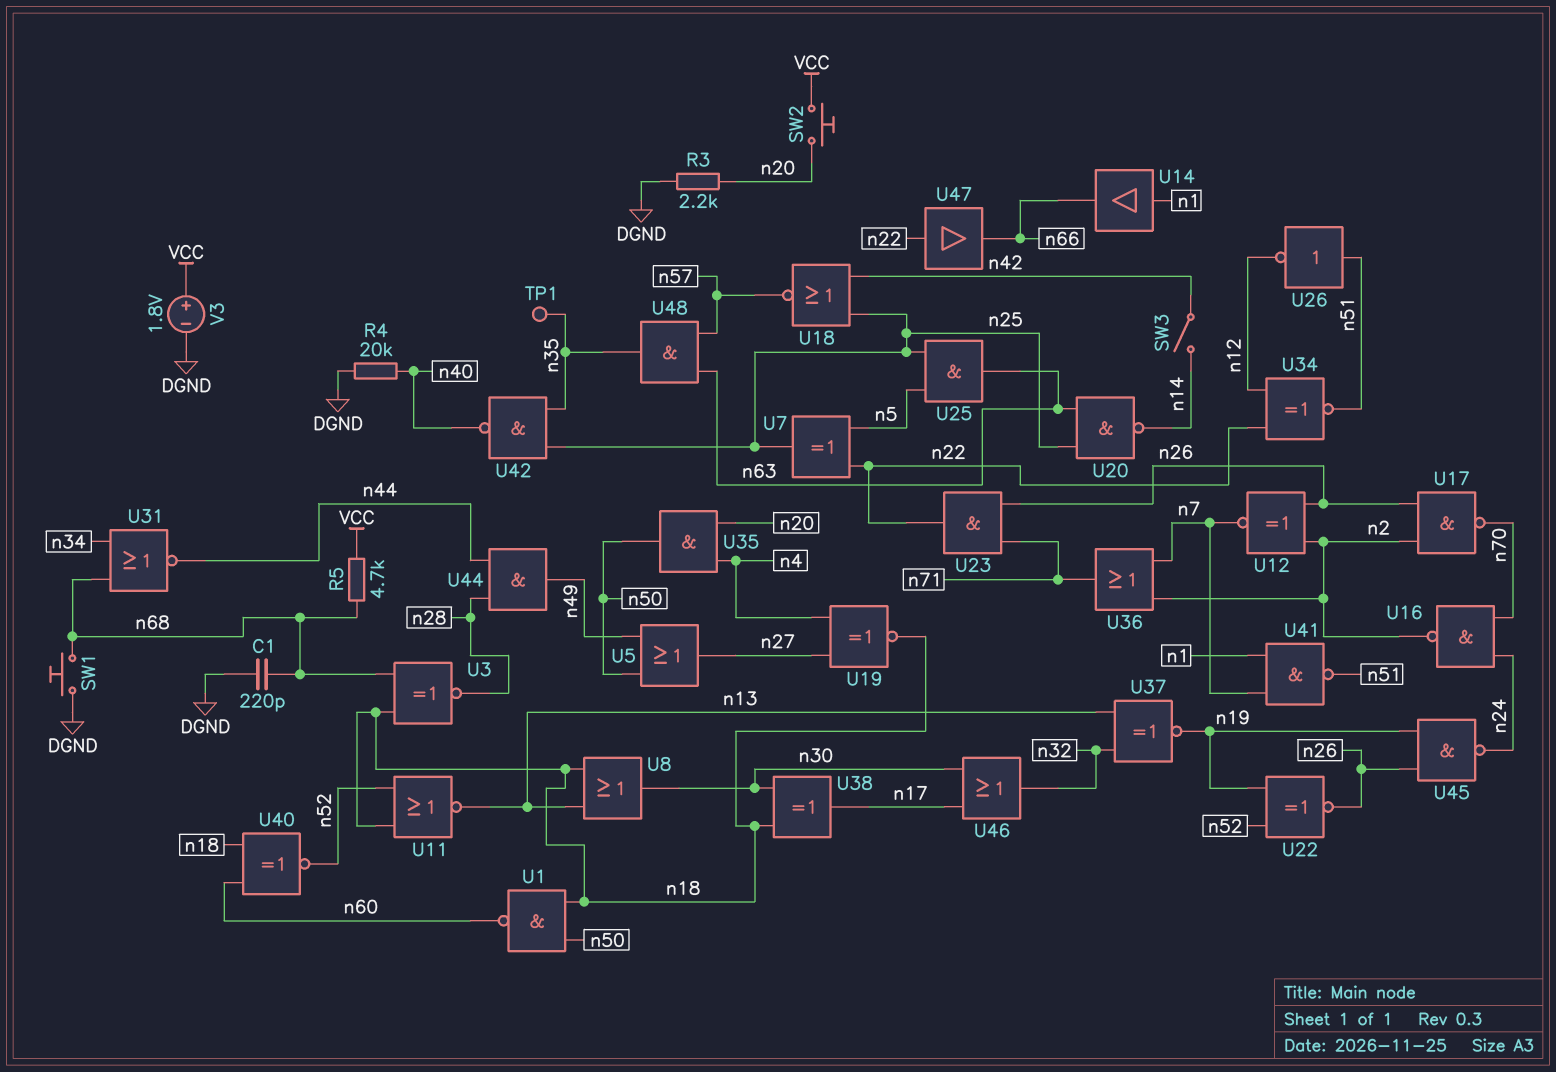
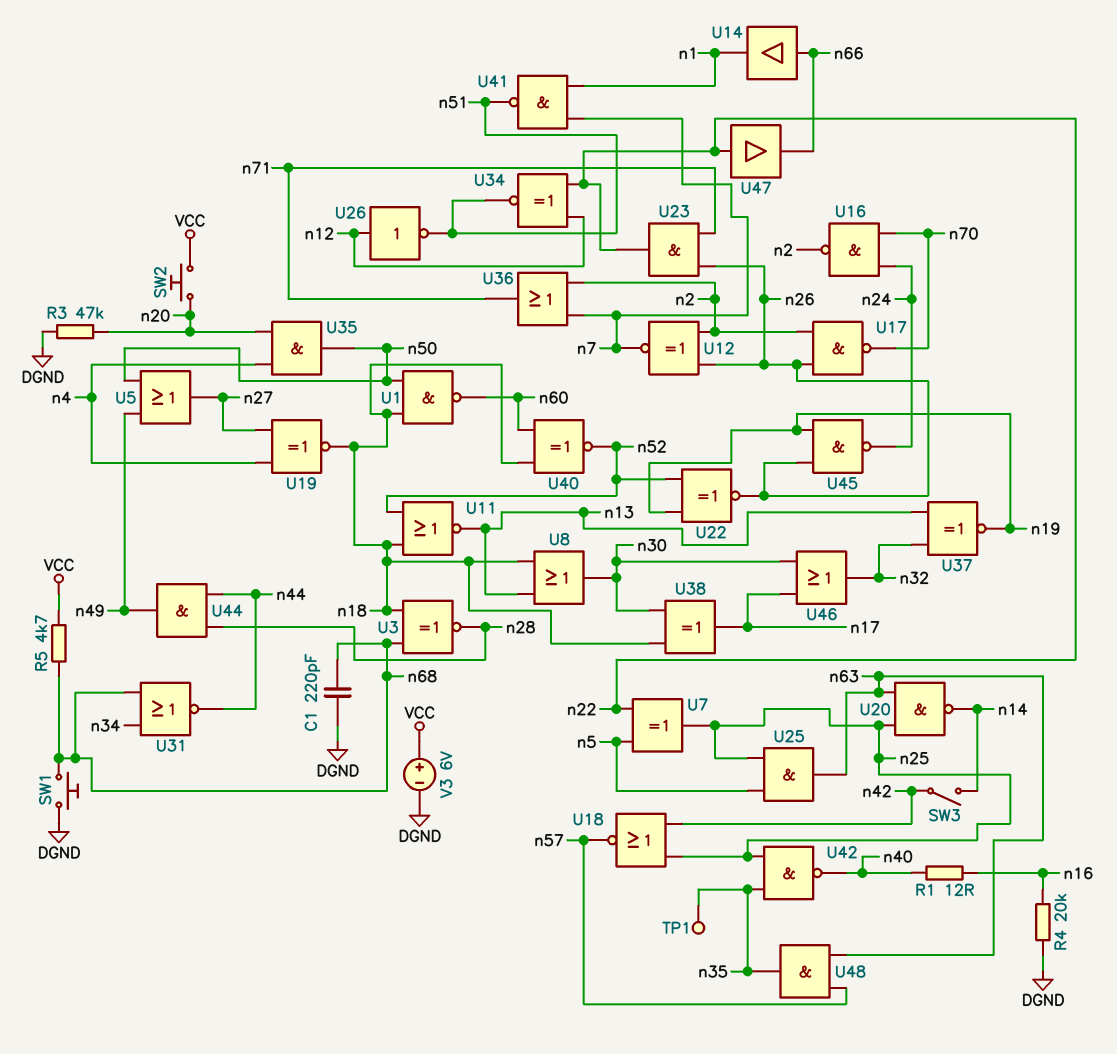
R1: none -> 12 (n16, n40)
R3: 2.2k (DGND, n20) -> 47k (DGND, n20)
R4: 20k (DGND, n40) -> 20k (DGND, n16)
U14: buffer (in n1, out n66) -> buffer (in n66, out n1)
U26: NOT (in n51, out n12) -> NOT (in n12, out n51)
V3: 1.8V (plus VCC, minus DGND) -> 6V (plus VCC, minus DGND)

